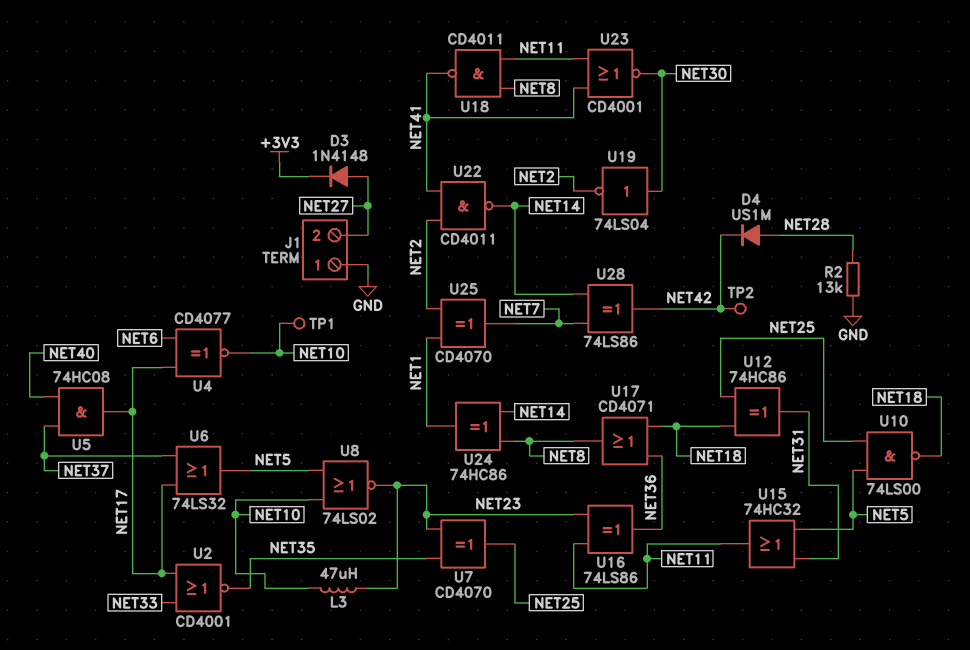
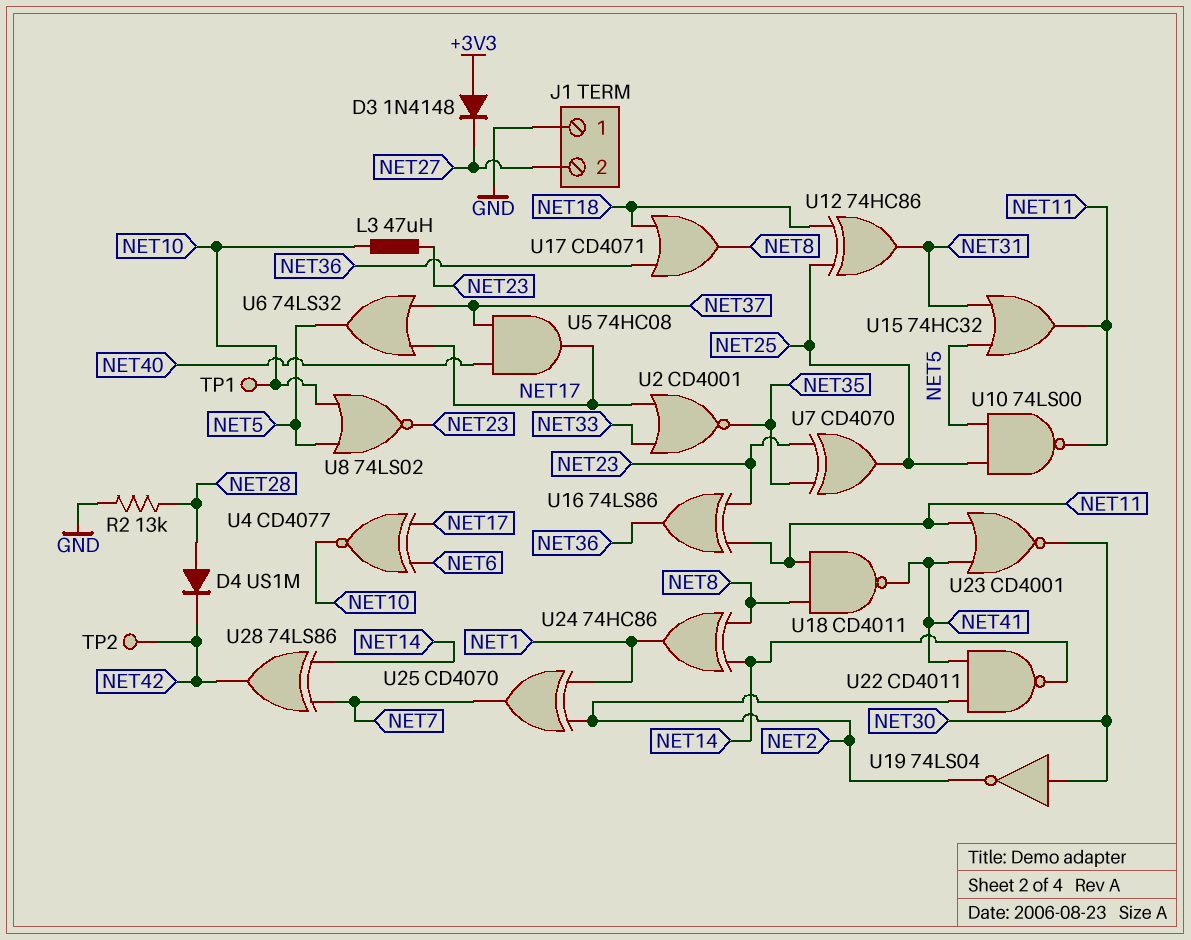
D3: diode 1N4148 (A NET27, K +3V3) -> diode 1N4148 (A +3V3, K NET27)
U10: NAND 74LS00 (in NET5, in NET25, out NET18) -> NAND 74LS00 (in NET5, in NET25, out NET11)

